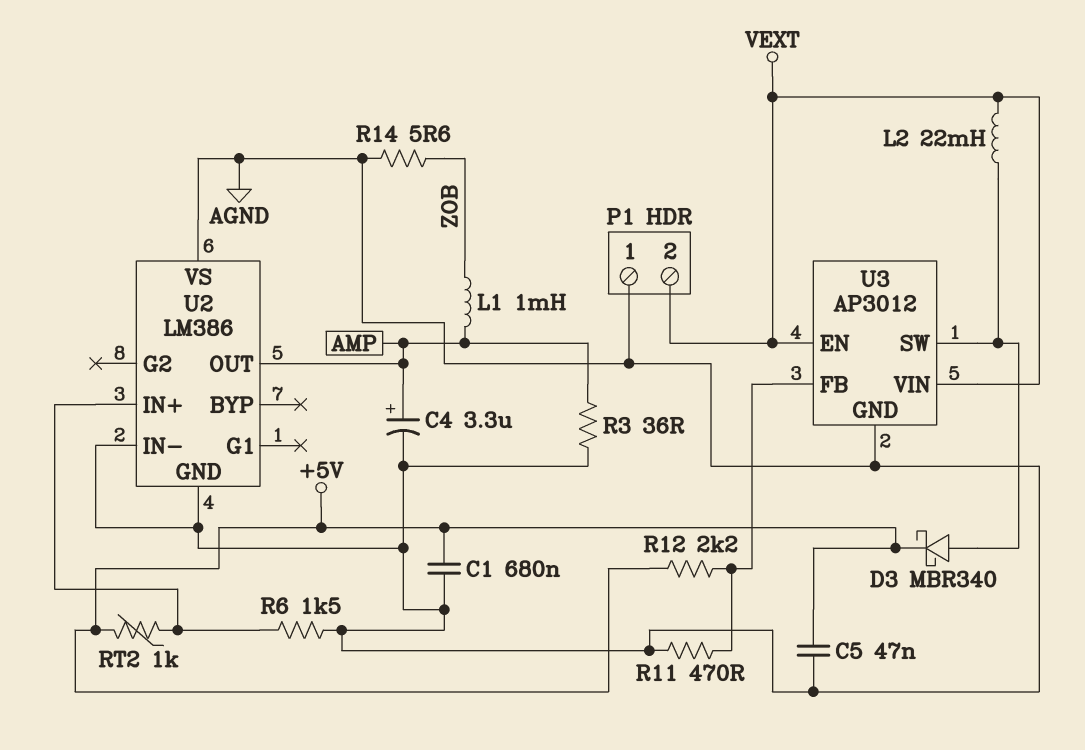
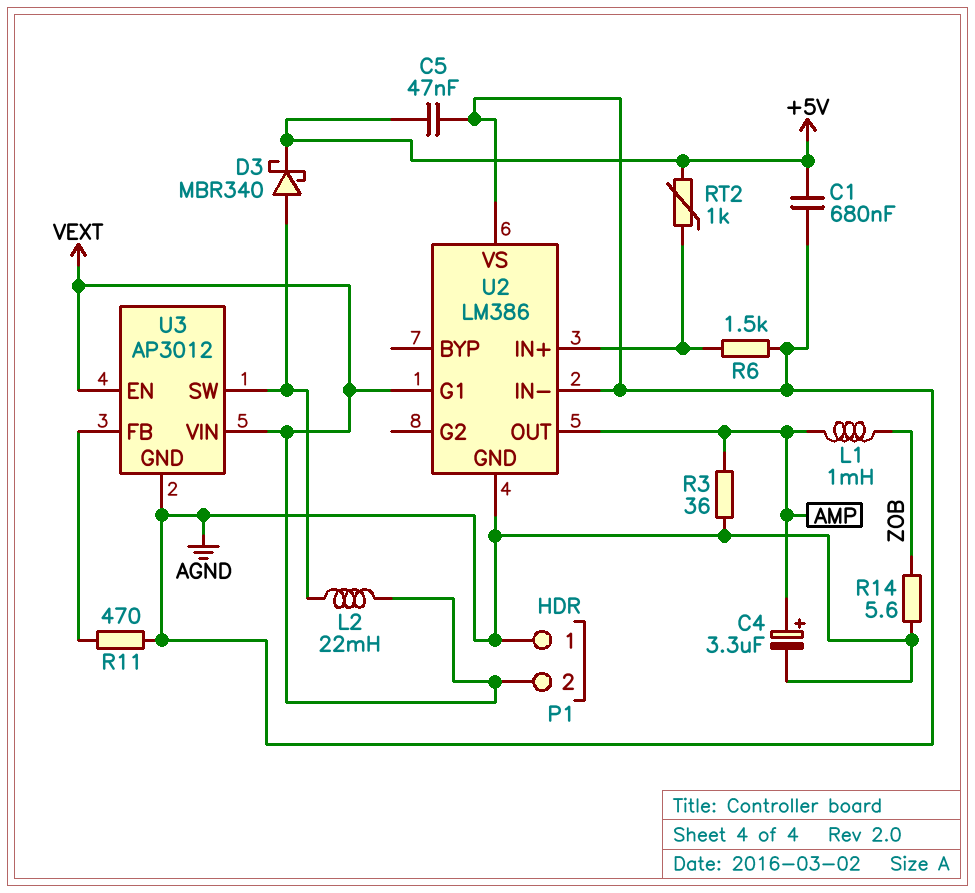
R12: 2.2k (+5V, U3/FB) -> none
U2 pin G1: none -> VEXT

